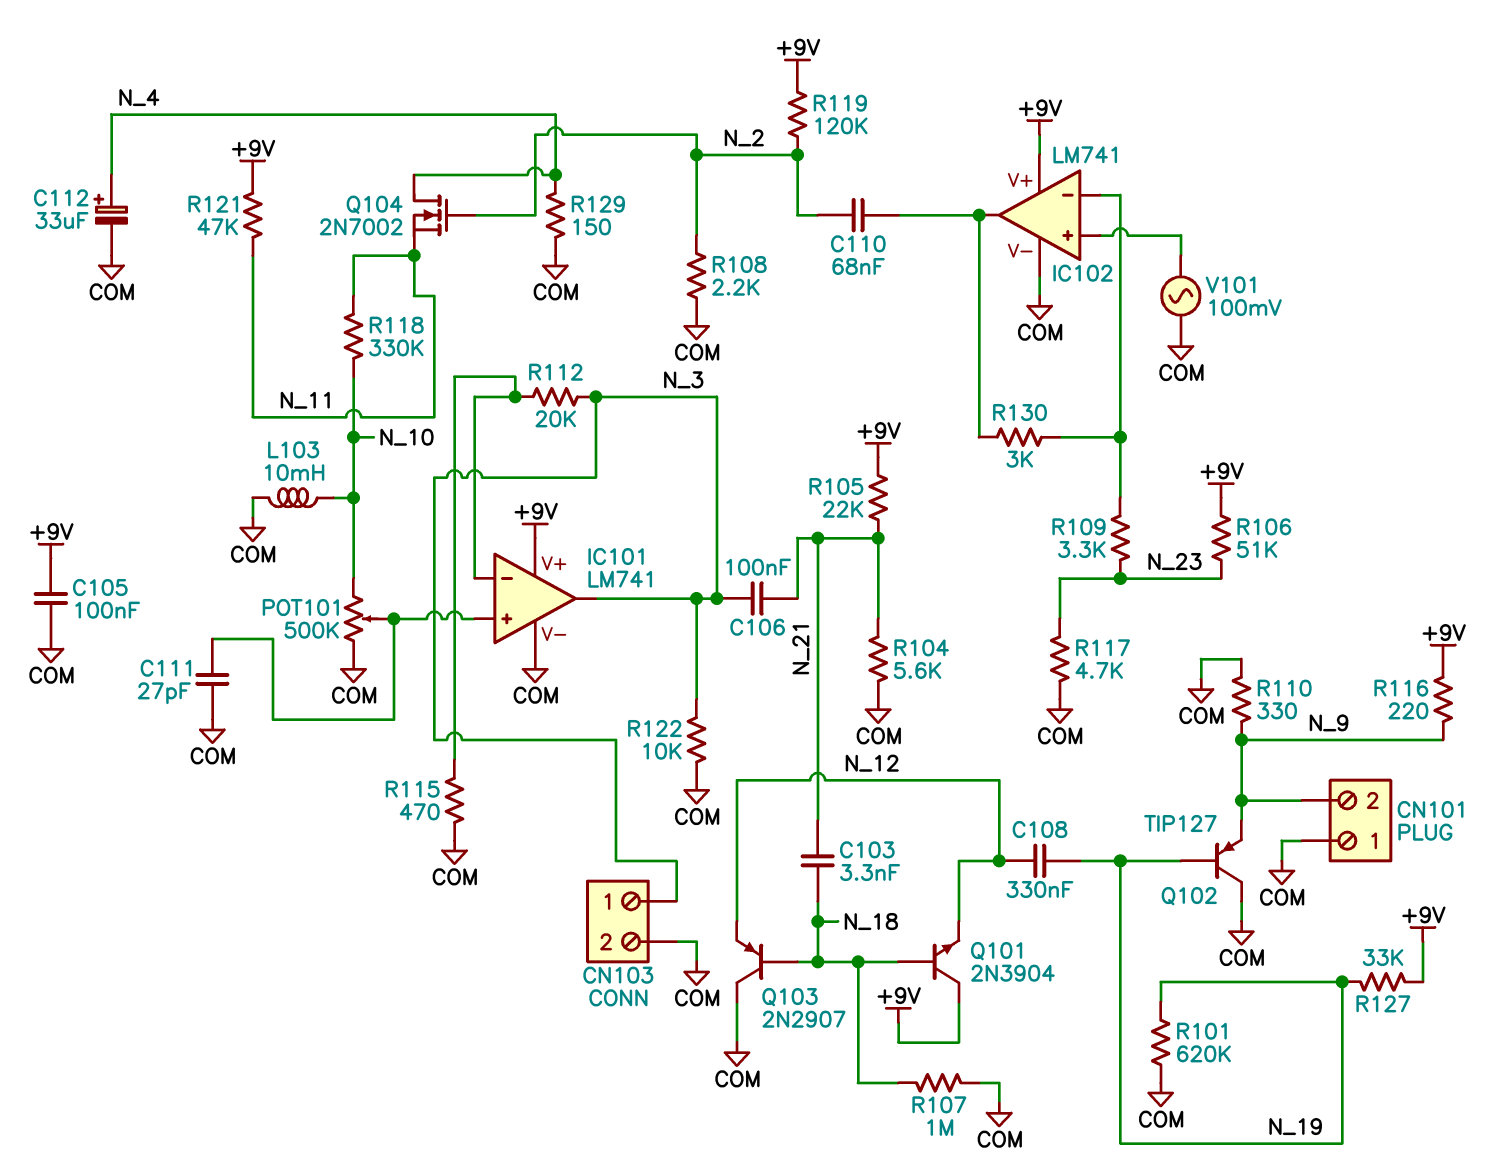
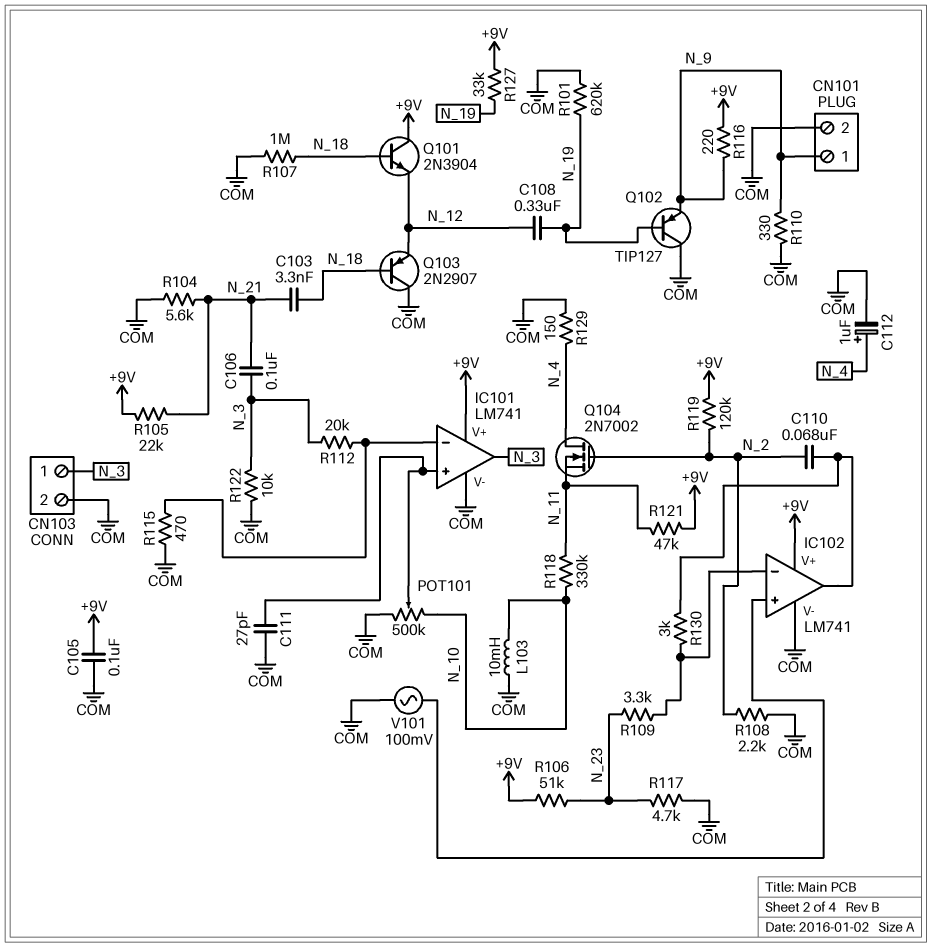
C112: 33uF (plus N_4, minus COM) -> 1uF (plus N_4, minus COM)
CN101 pin 1: COM -> N_9
CN101 pin 2: N_9 -> COM

